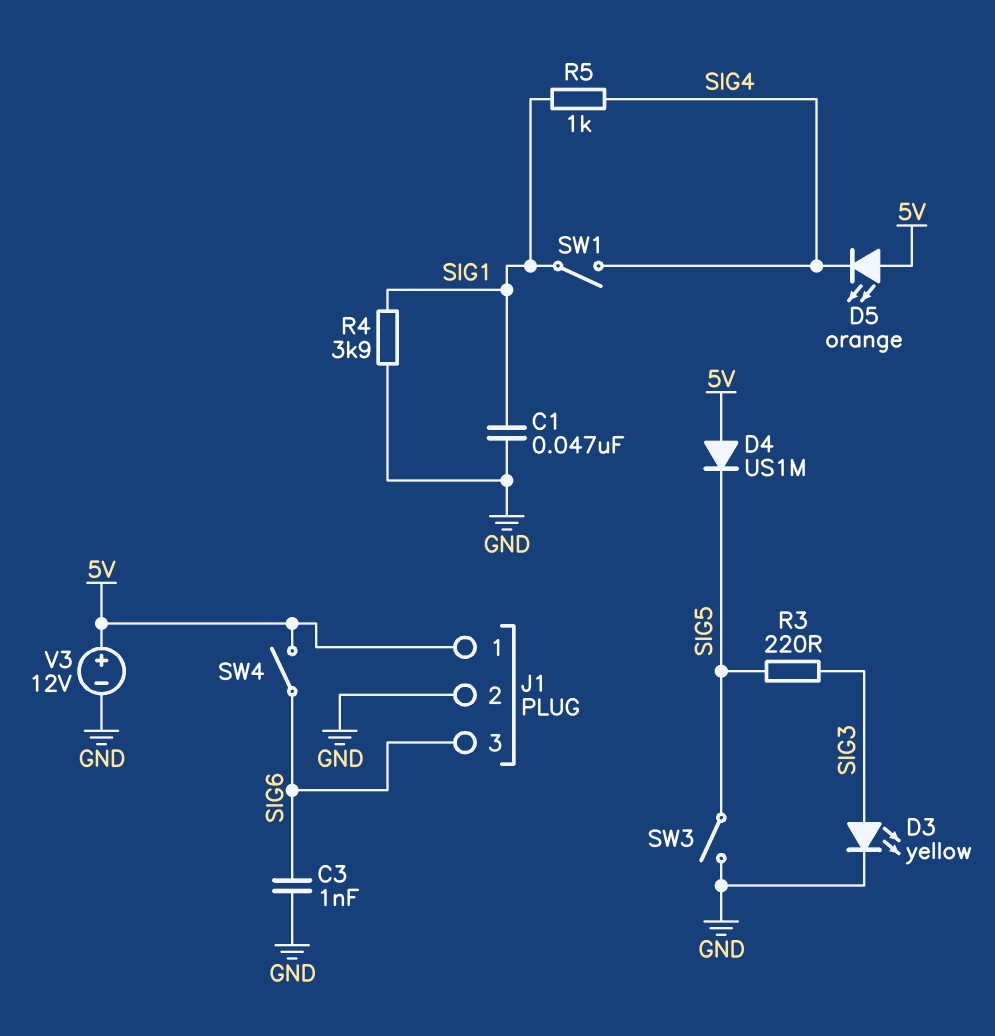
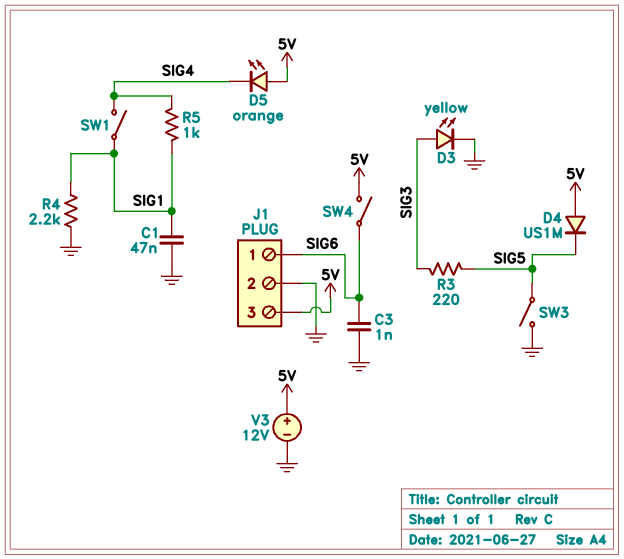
J1 pin 1: 5V -> SIG6
J1 pin 3: SIG6 -> 5V
R4: 3.9k (GND, SIG1) -> 2.2k (GND, SIG1)

